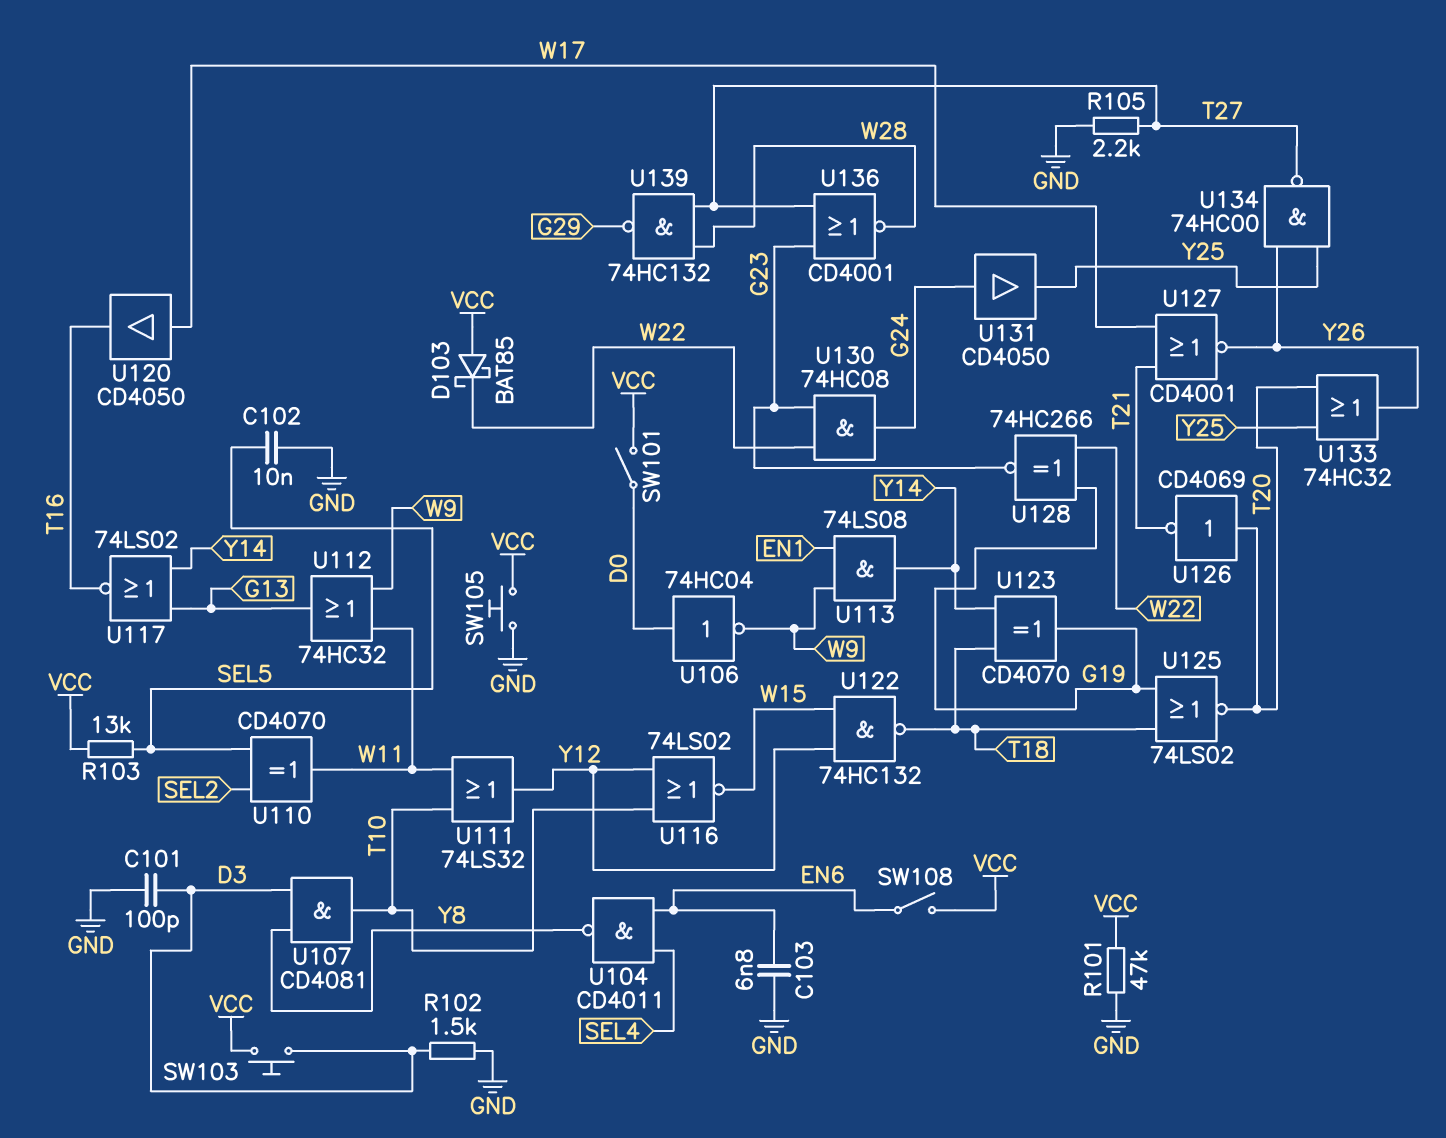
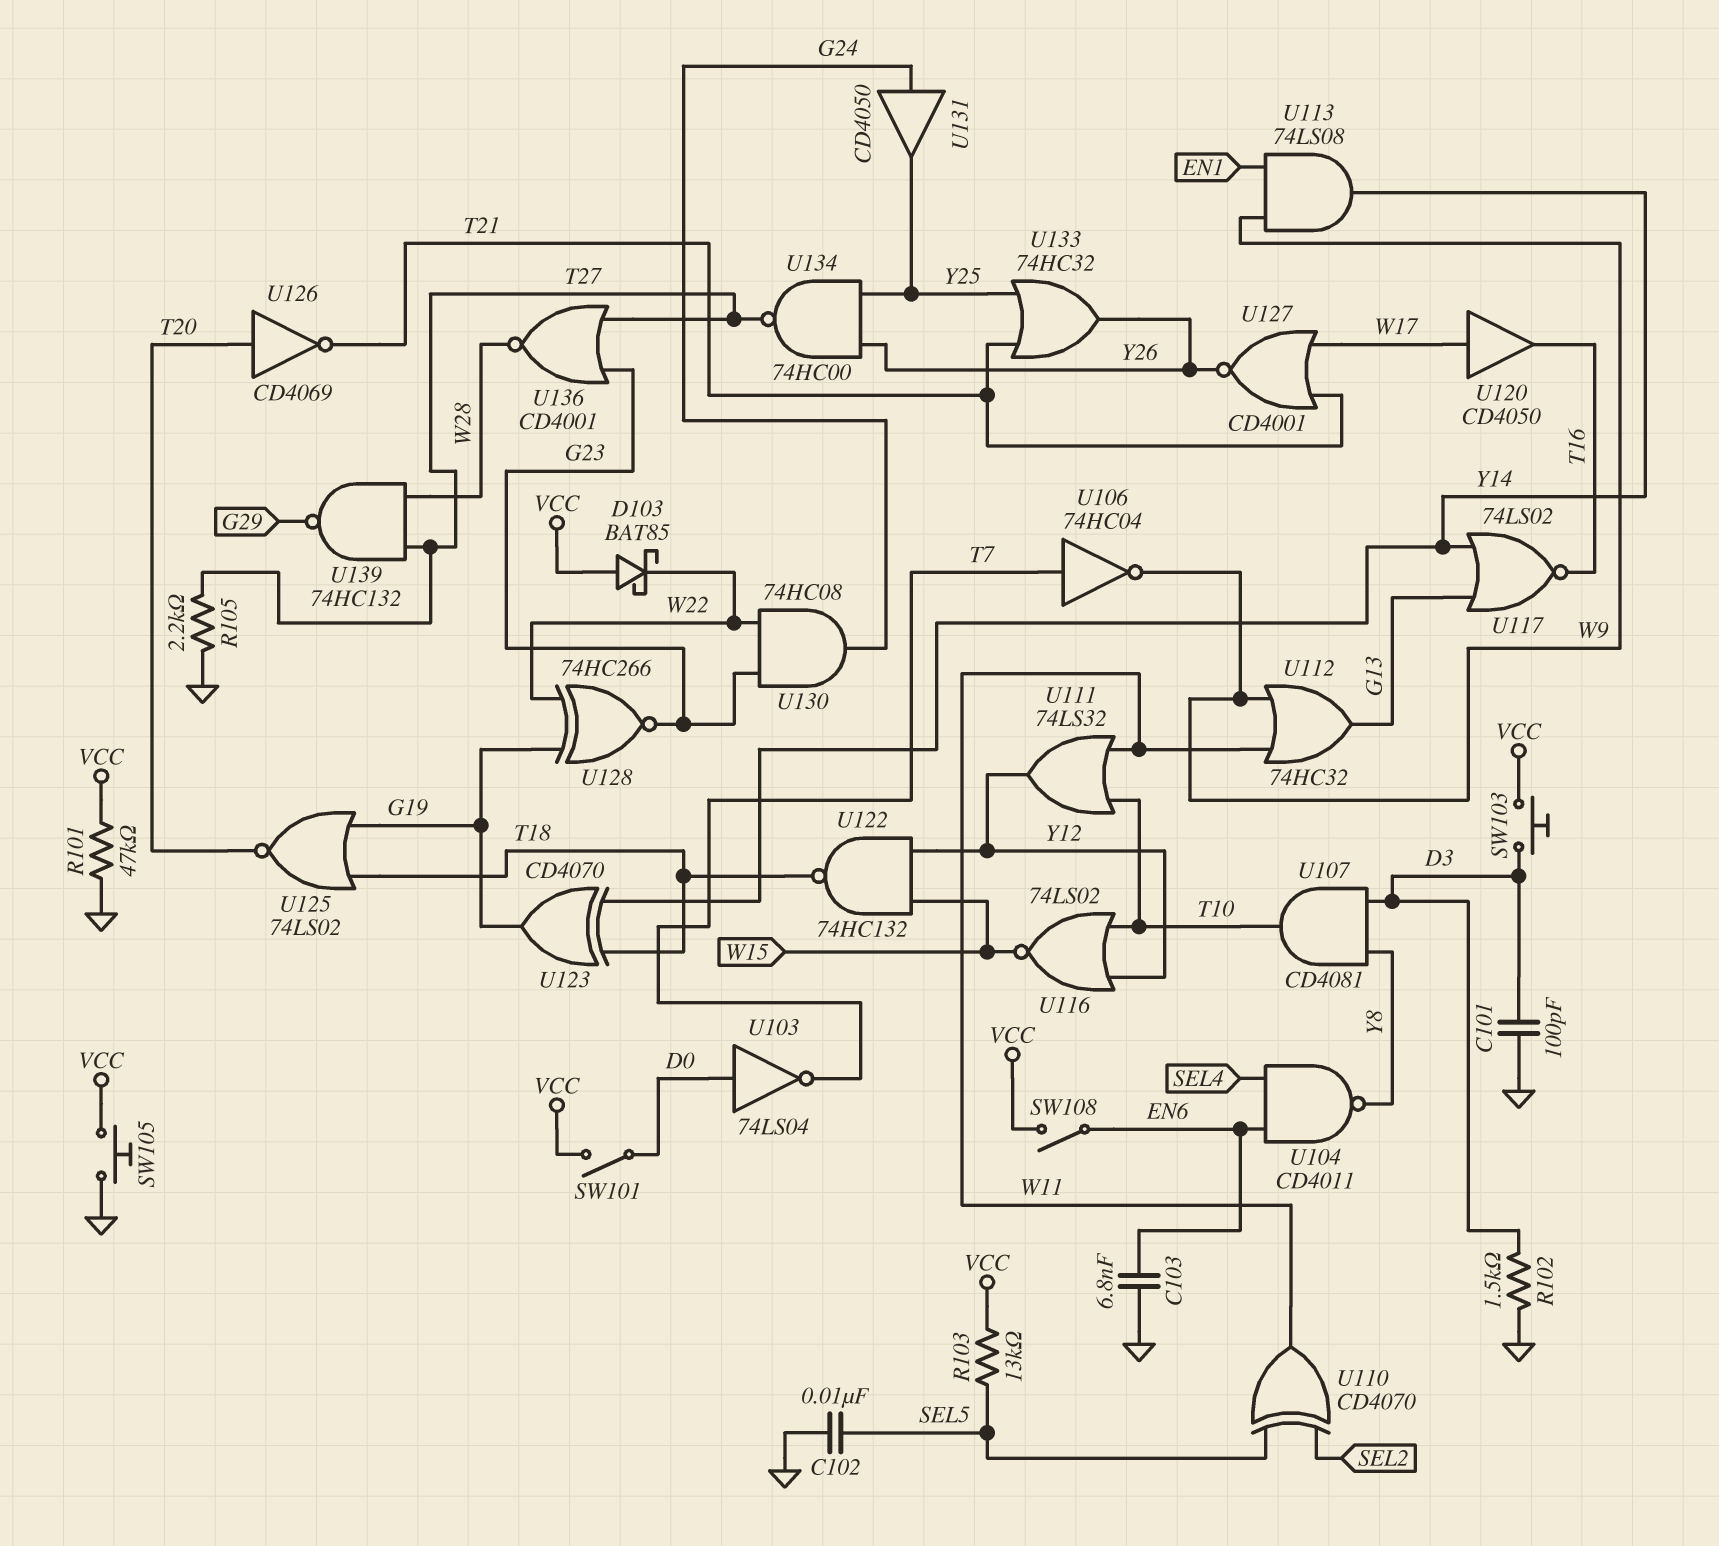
U103: none -> NOT 74LS04 (in D0, out T7)
U106: NOT 74HC04 (in D0, out W9) -> NOT 74HC04 (in T7, out W9)
U133: OR 74HC32 (in T20, in Y25, out Y26) -> OR 74HC32 (in T21, in Y25, out Y26)

